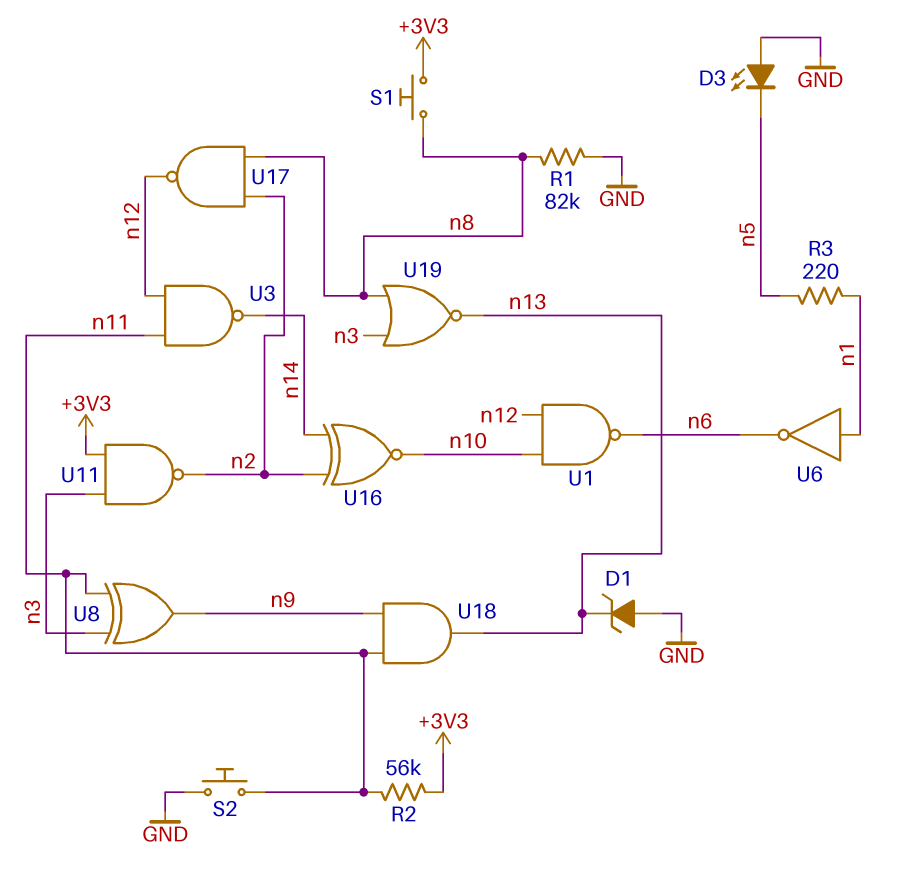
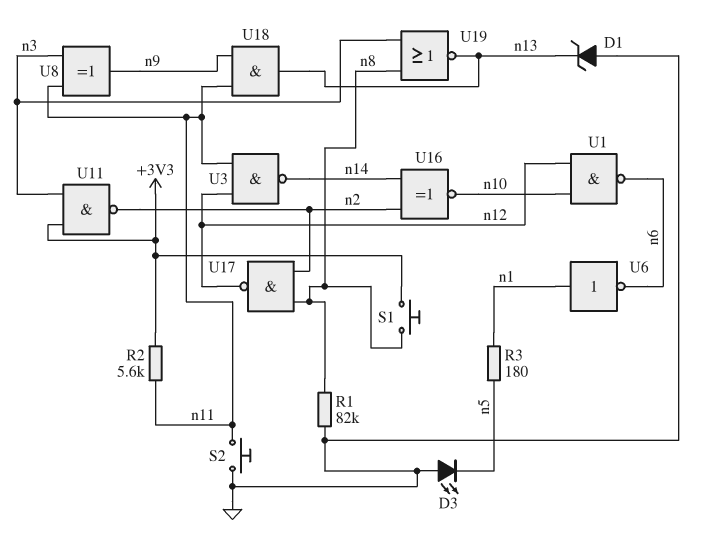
R2: 56k (+3V3, n11) -> 5.6k (+3V3, n11)
R3: 220 (n1, n5) -> 180 (n1, n5)

